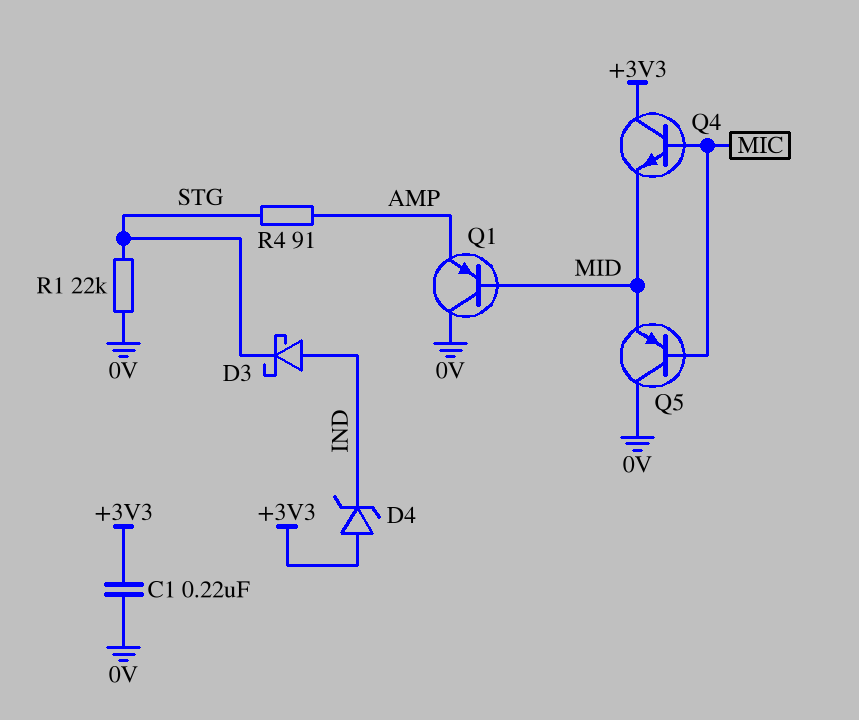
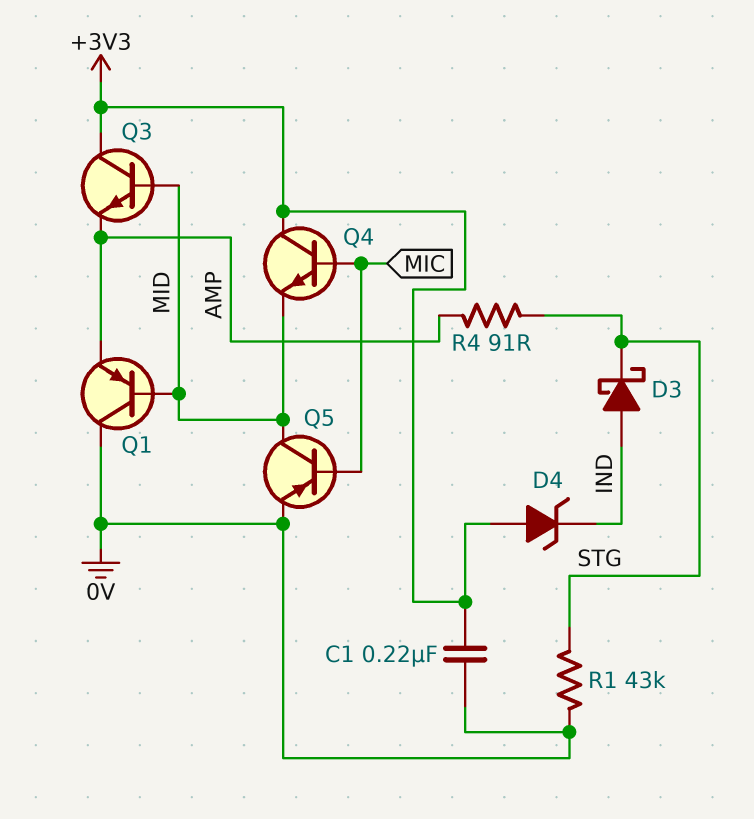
Q3: none -> NPN (B MID, C +3V3, E AMP)
Q5: PNP (B MIC, C 0V, E MID) -> PNP (B MIC, C MID, E 0V)
R1: 22k (0V, STG) -> 43k (0V, STG)

